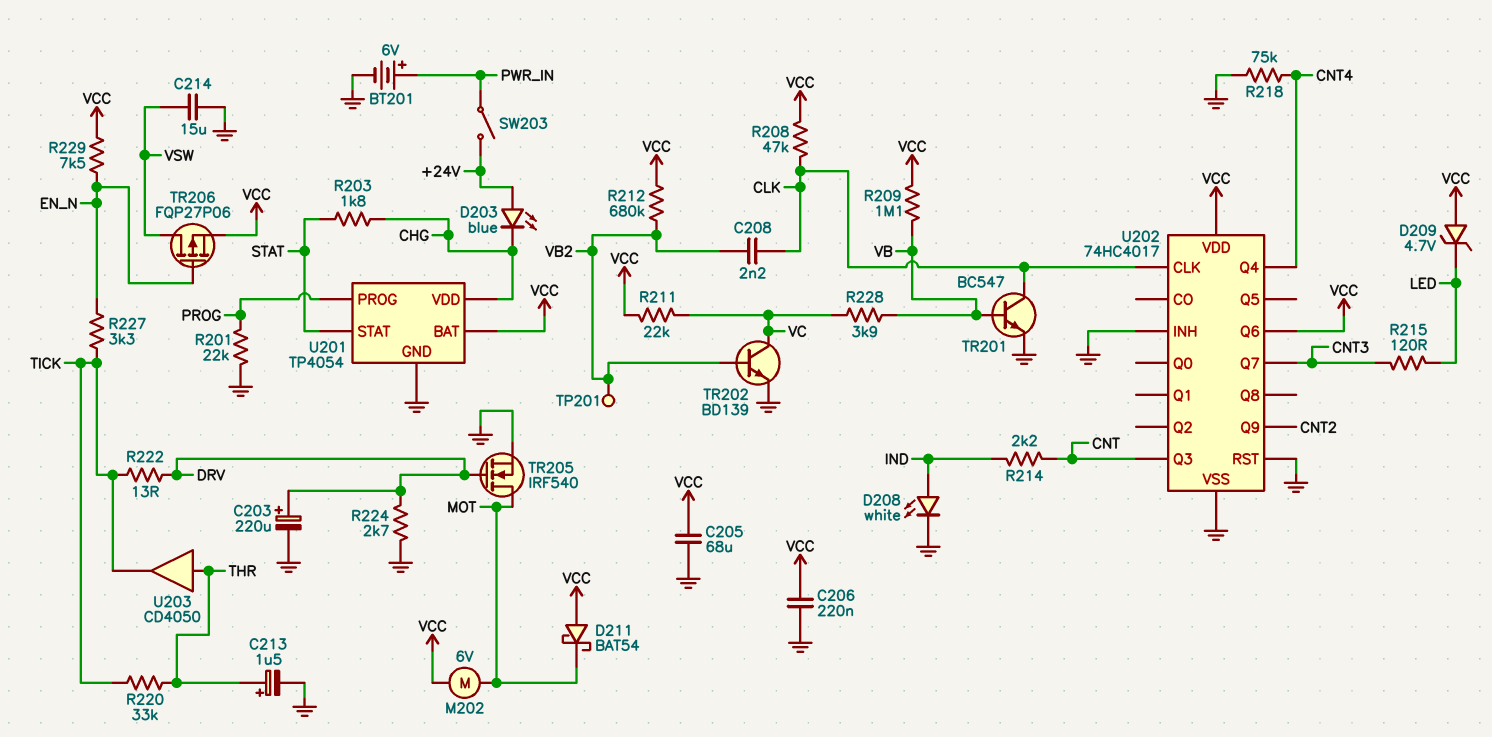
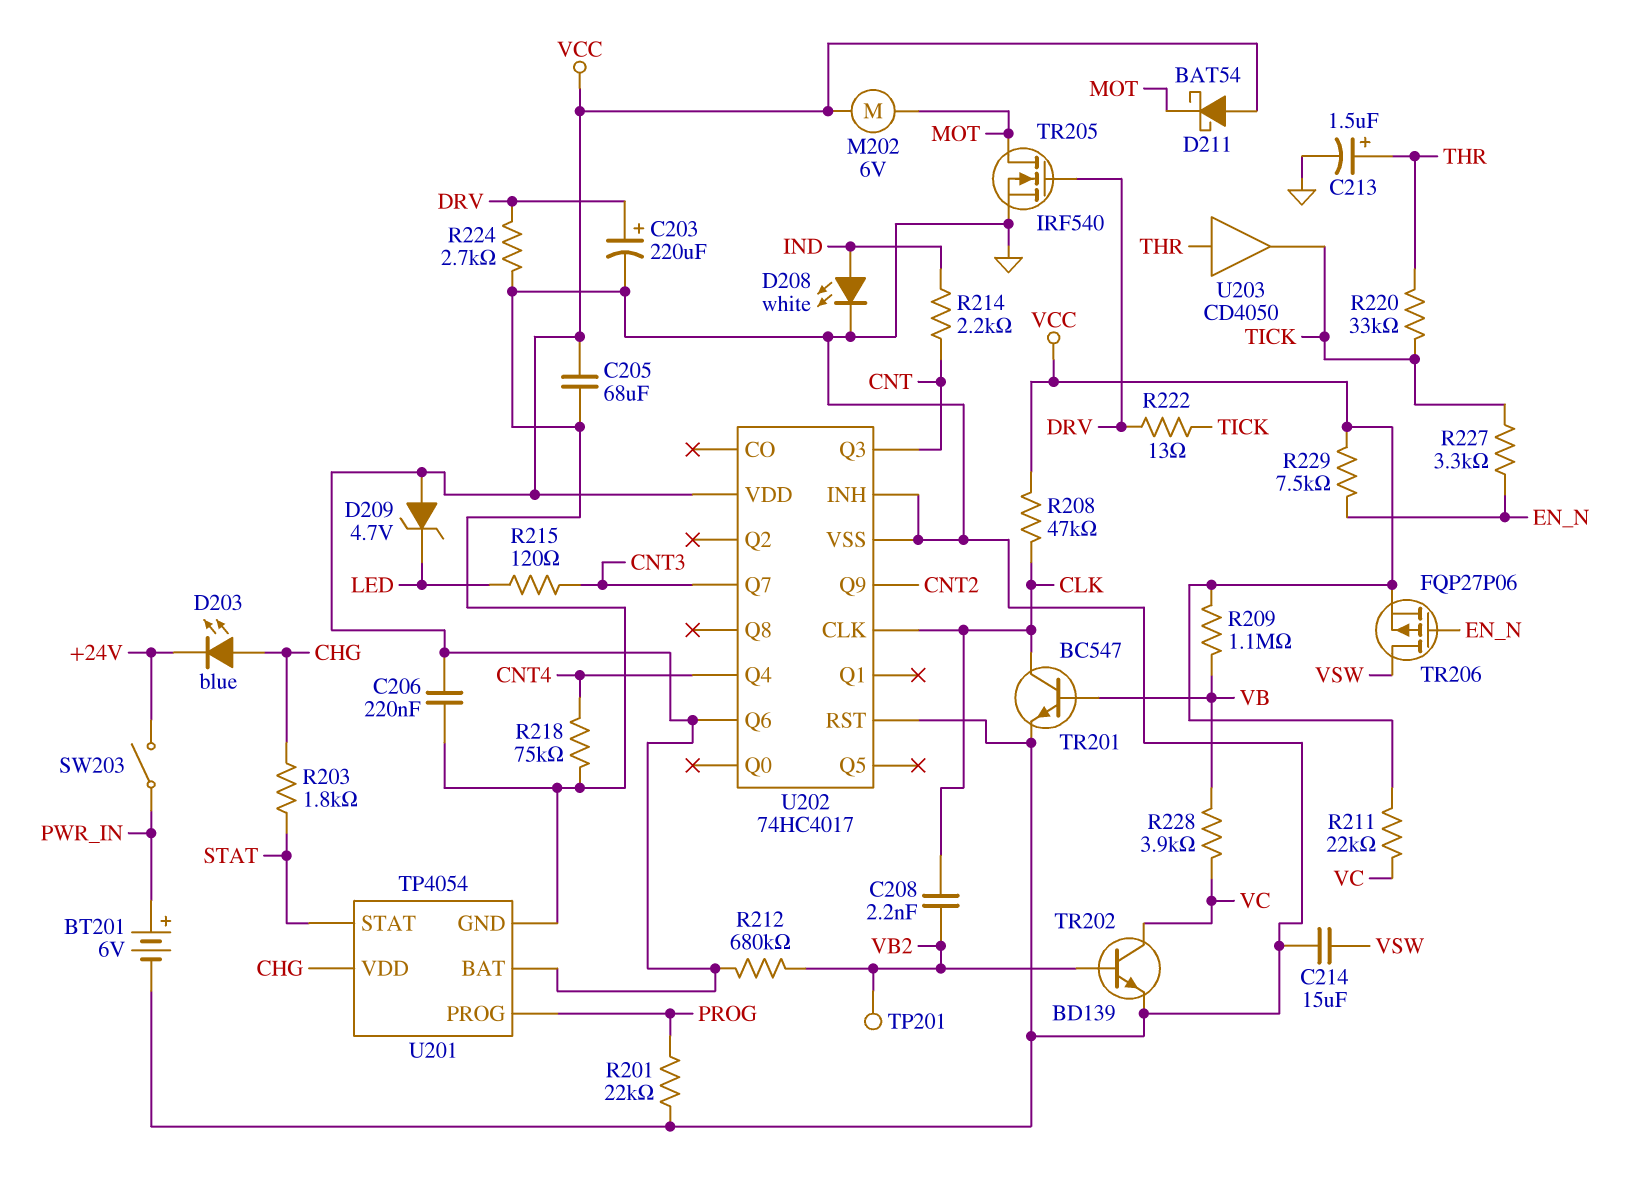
D203: LED blue (A +24V, K CHG) -> LED blue (A CHG, K +24V)

